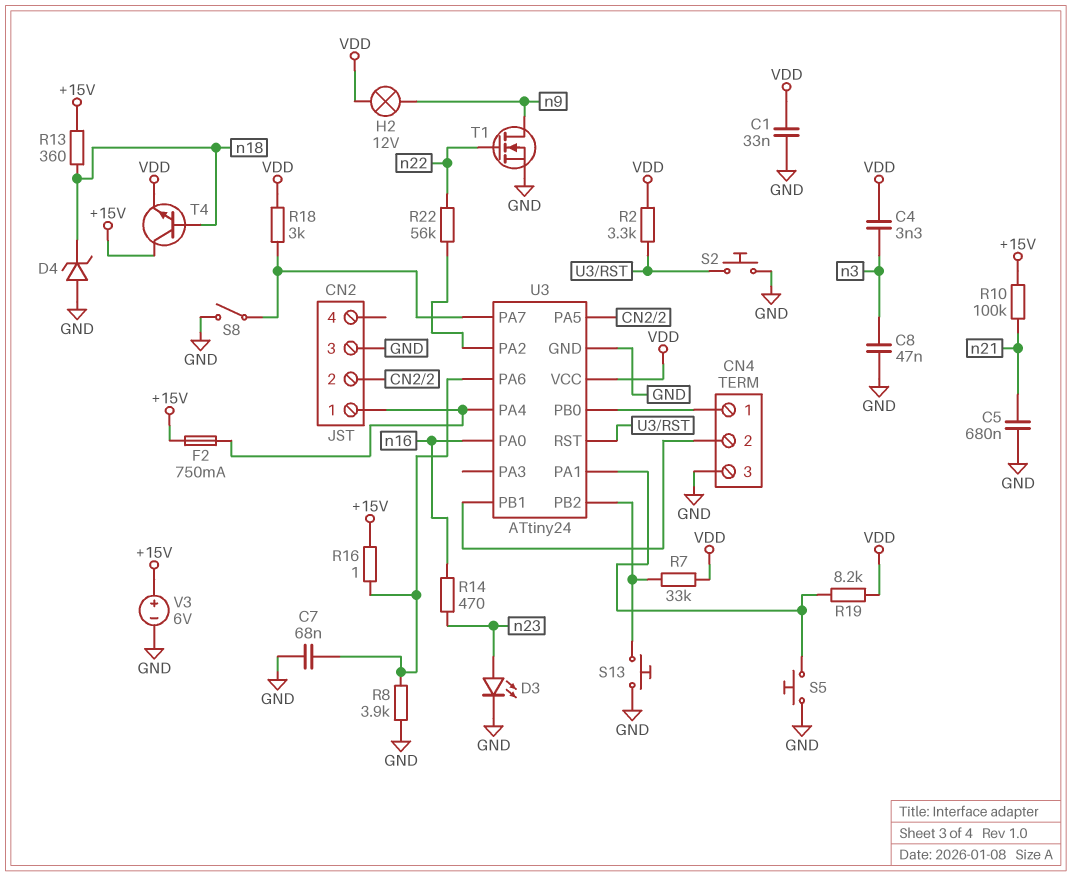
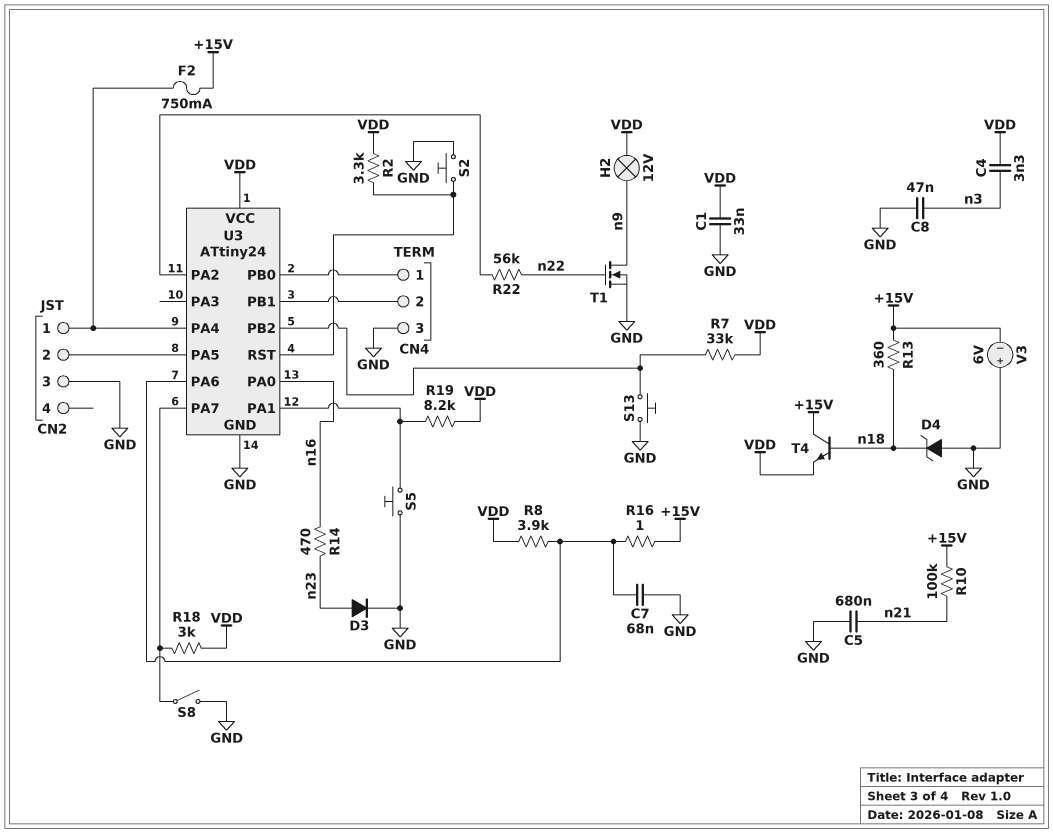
D3: LED (A n23, K GND) -> diode (A n23, K GND)
R8: 3.9k (GND, U3/PA6) -> 3.9k (U3/PA6, VDD)
V3: 6V (plus +15V, minus GND) -> 6V (plus GND, minus +15V)

